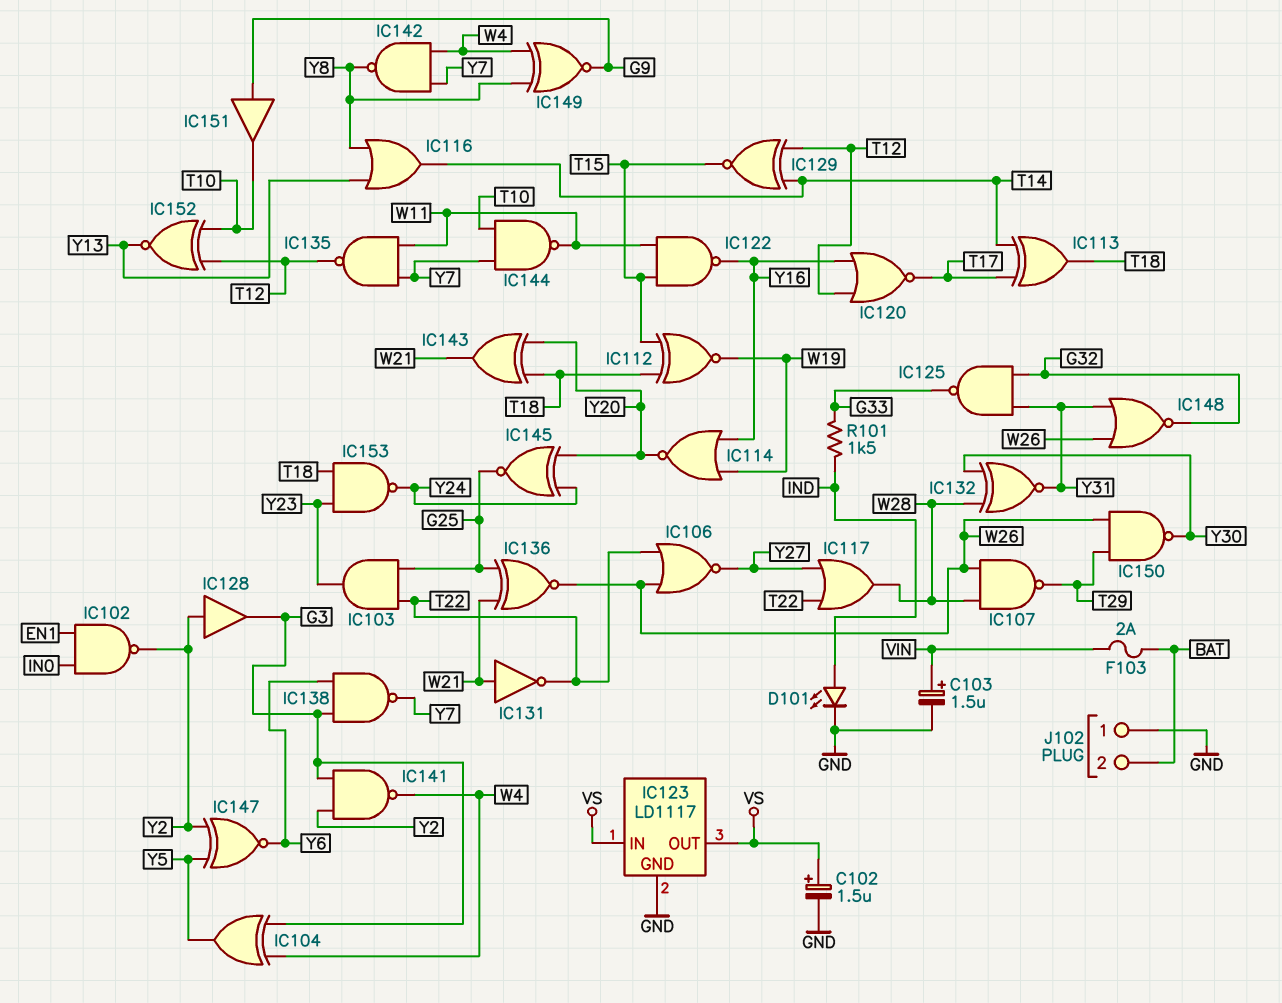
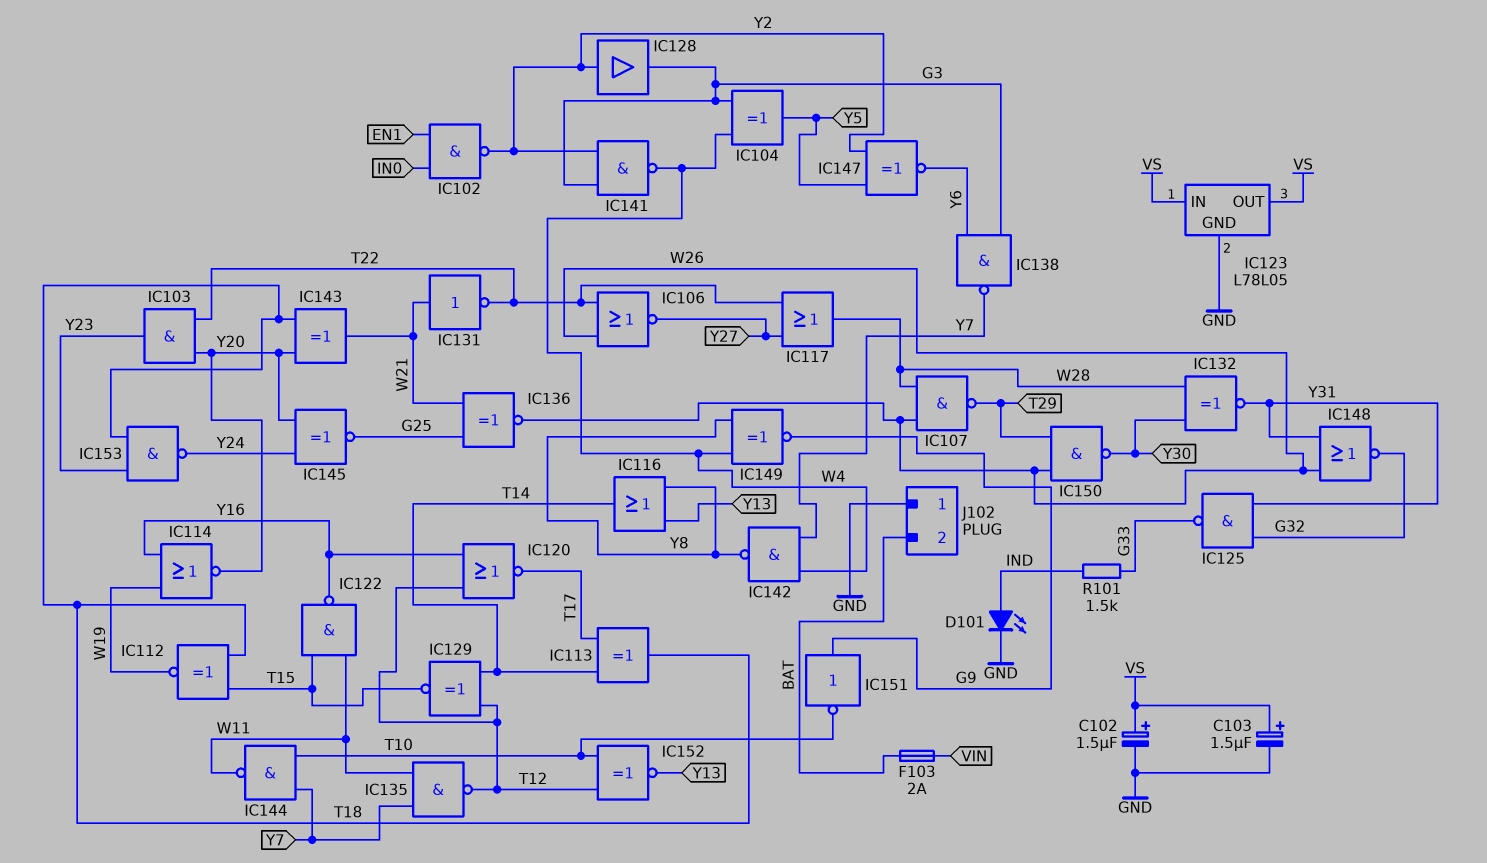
C103: 1.5uF (plus VIN, minus GND) -> 1.5uF (plus VS, minus GND)
IC103: AND (in G25, in T22, out Y23) -> AND (in T22, in Y20, out Y23)
IC123: LD1117 -> L78L05
IC151: buffer (in G9, out T10) -> NOT (in G9, out T10)

